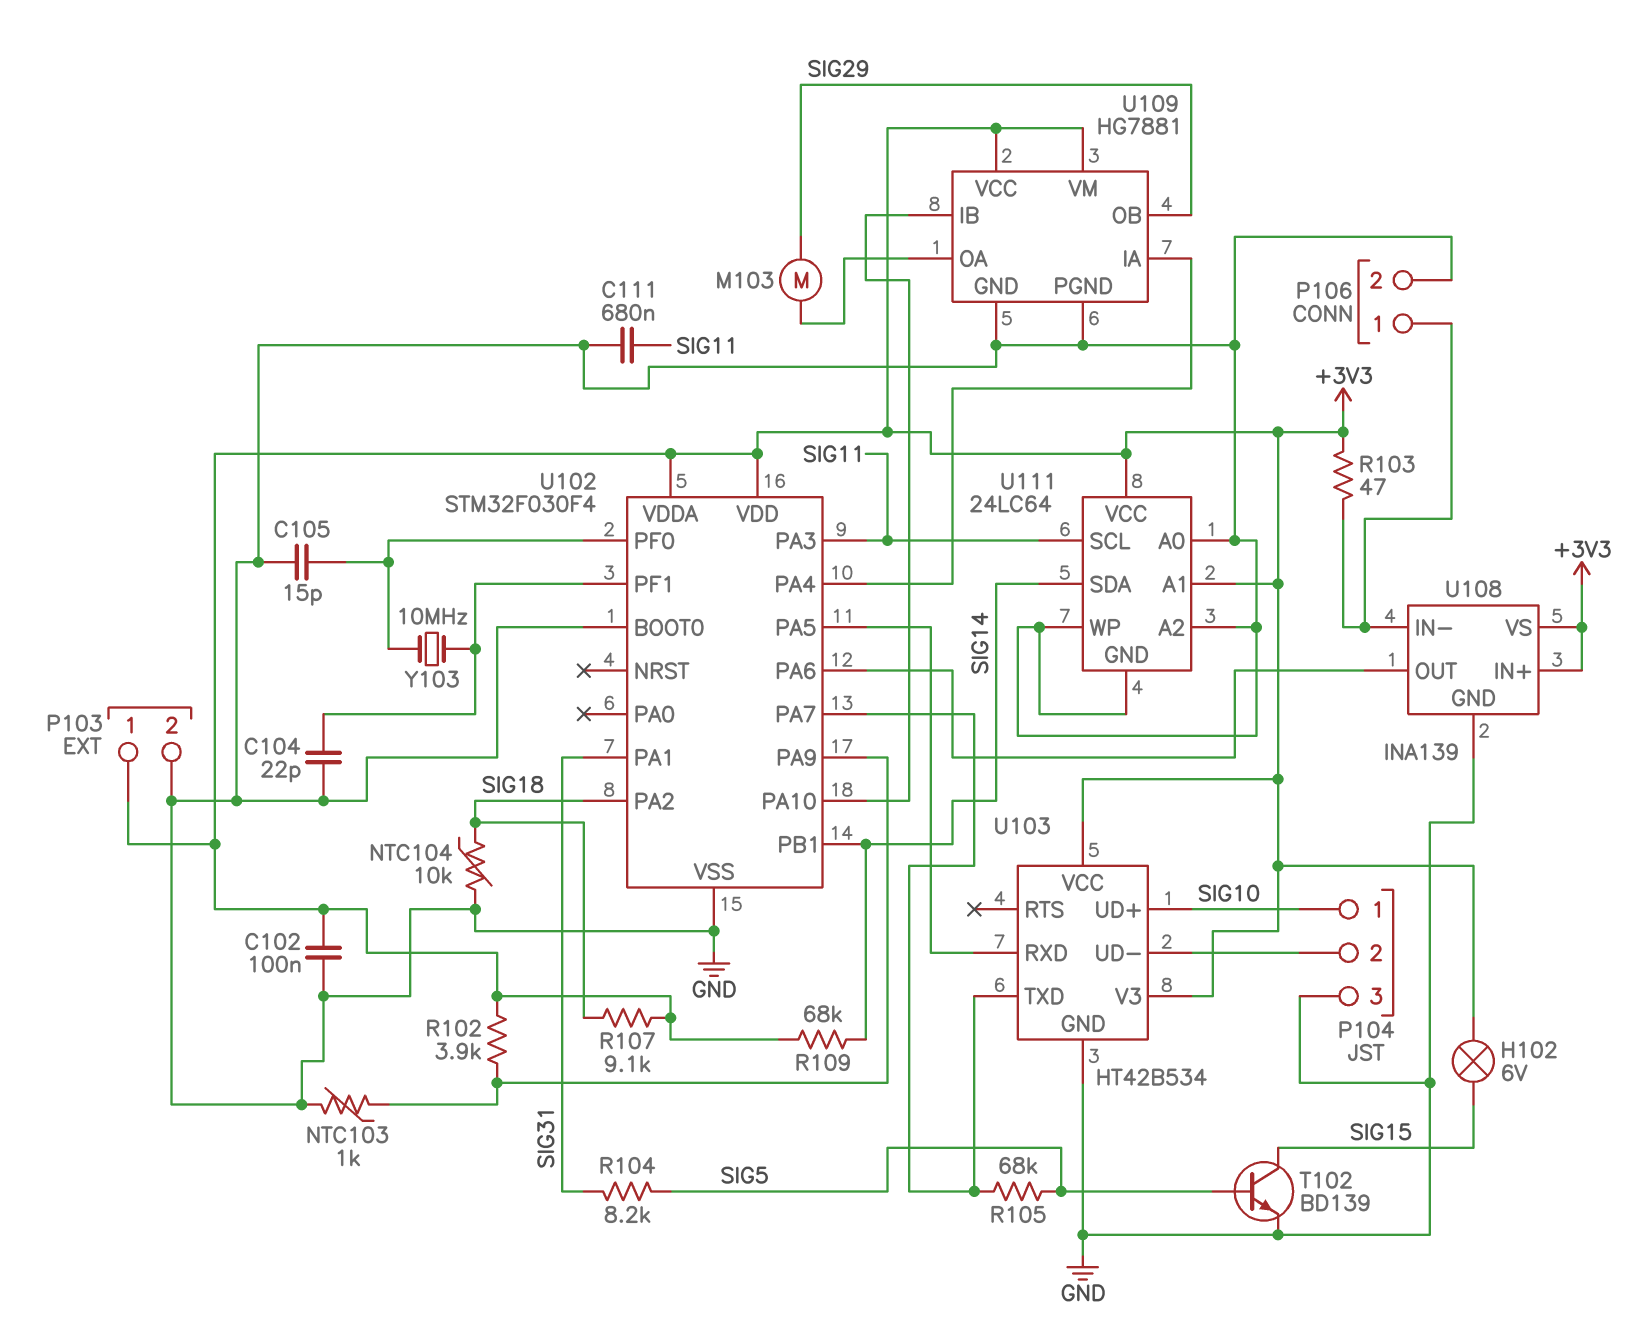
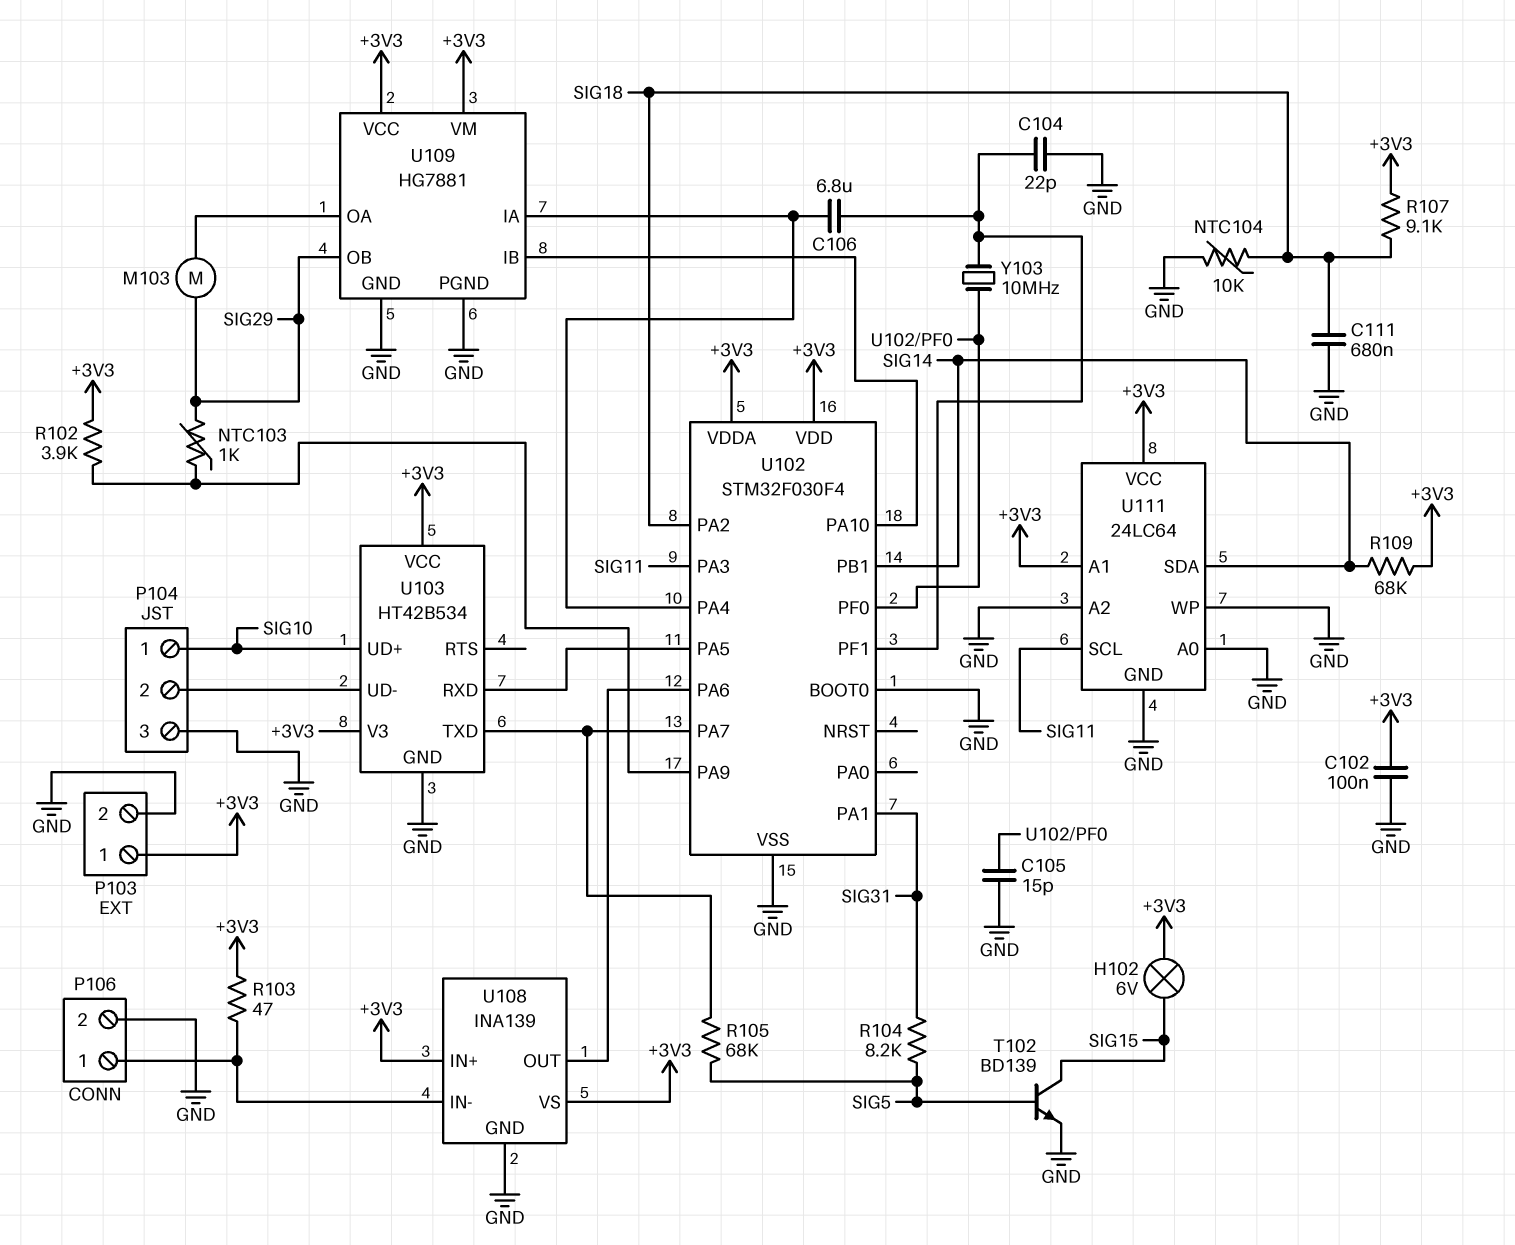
C106: none -> 6.8uF (U102/PA4, U102/PF1)
C111: 680nF (GND, SIG11) -> 680nF (GND, SIG18)
NTC103: 1k (GND, U102/PA9) -> 1k (SIG29, U102/PA9)

